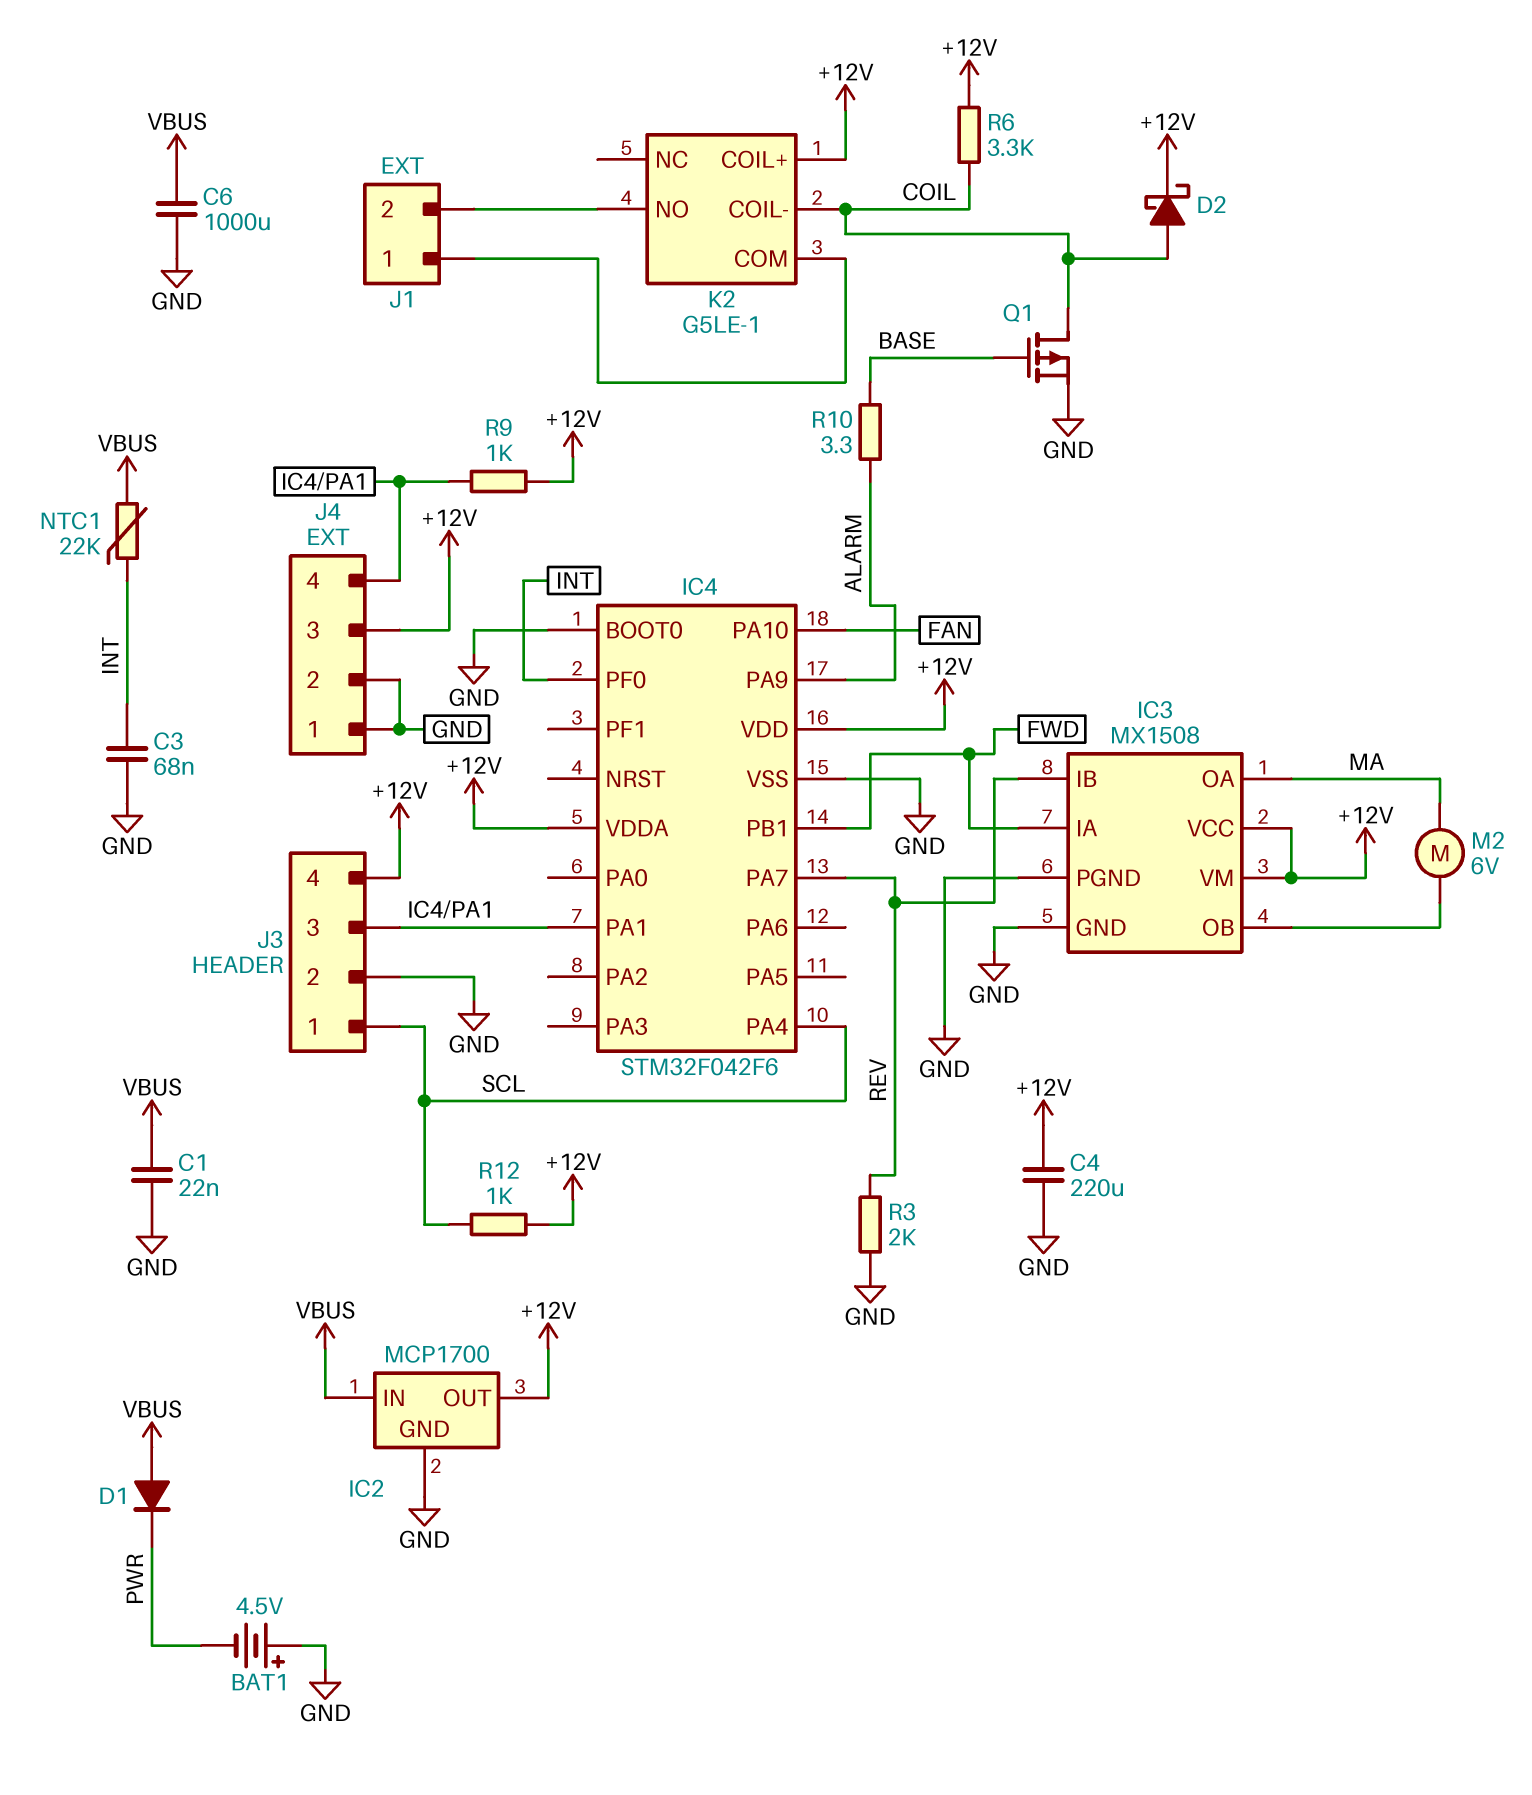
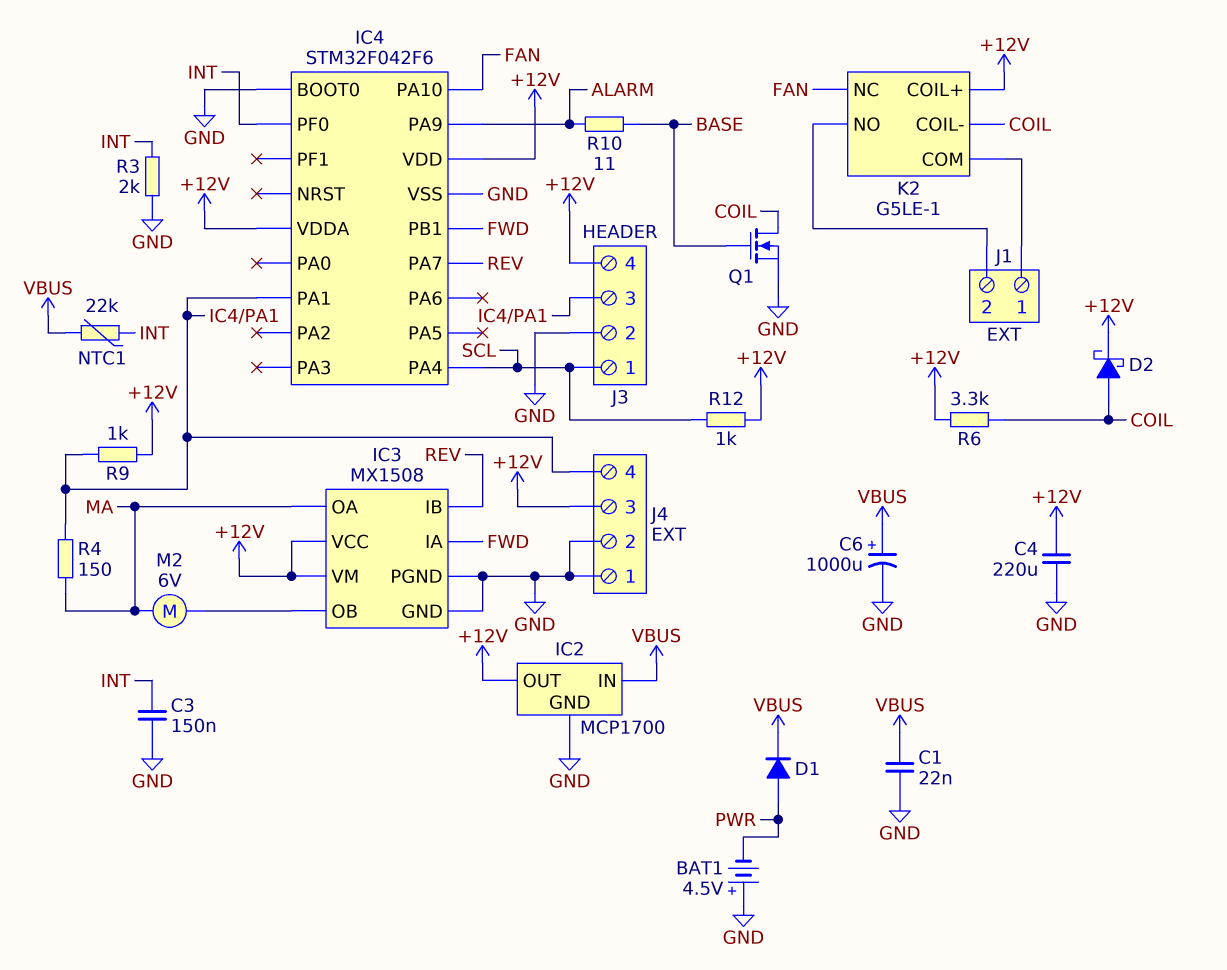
C3: 68nF (GND, INT) -> 150nF (GND, INT)
C6: 1000uF (GND, VBUS) -> 1000uF (plus VBUS, minus GND)
D1: diode (A VBUS, K PWR) -> diode (A PWR, K VBUS)
K2 pin NC: none -> FAN
Q1: PMOS (G BASE, D COIL, S GND) -> NMOS (G BASE, D COIL, S GND)
R3: 2k (GND, REV) -> 2k (GND, INT)
R4: none -> 150 (IC4/PA1, MA)
R10: 3.3 (ALARM, BASE) -> 11 (ALARM, BASE)

